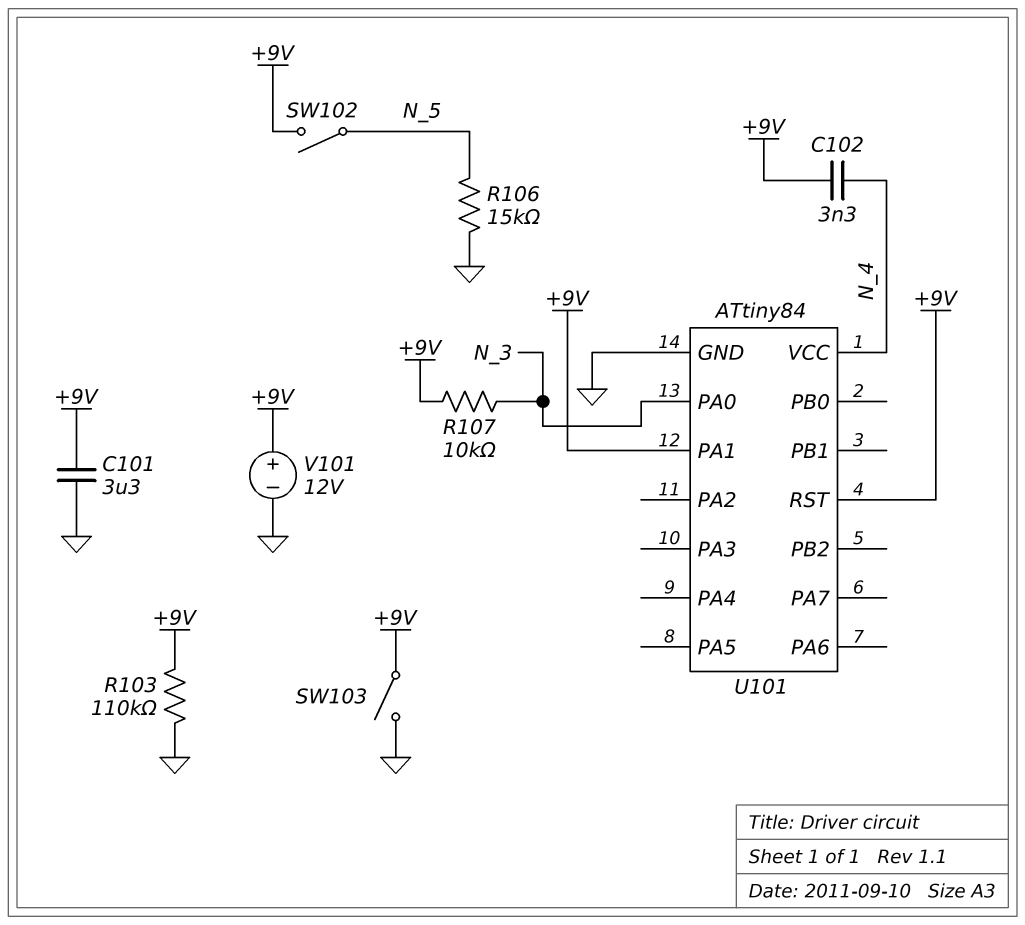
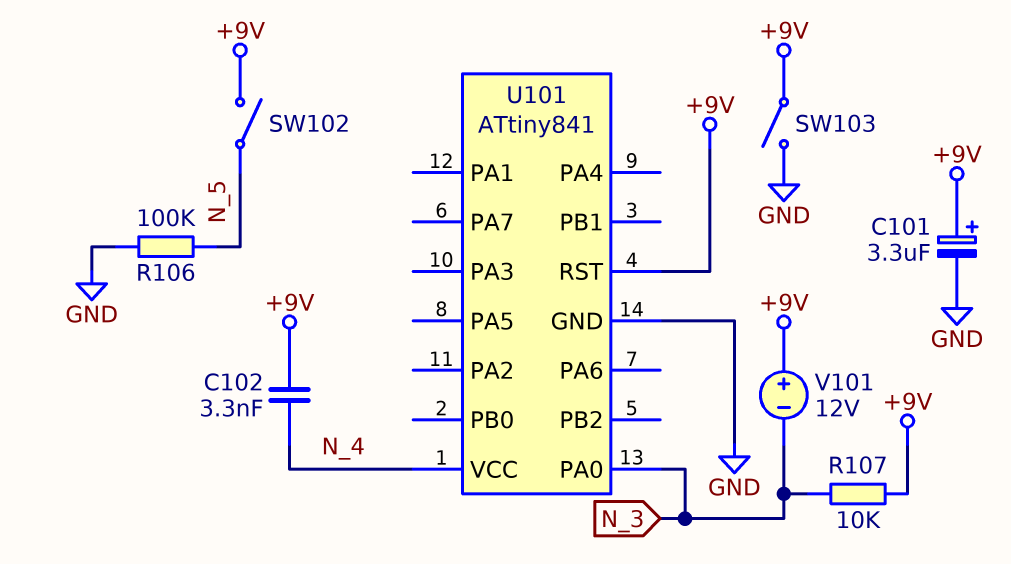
C101: 3.3uF (+9V, GND) -> 3.3uF (plus +9V, minus GND)
R103: 110k (+9V, GND) -> none
R106: 15k (GND, N_5) -> 100k (GND, N_5)
U101: ATtiny84 -> ATtiny841
U101 pin PA1: +9V -> none
V101: 12V (plus +9V, minus GND) -> 12V (plus +9V, minus N_3)

